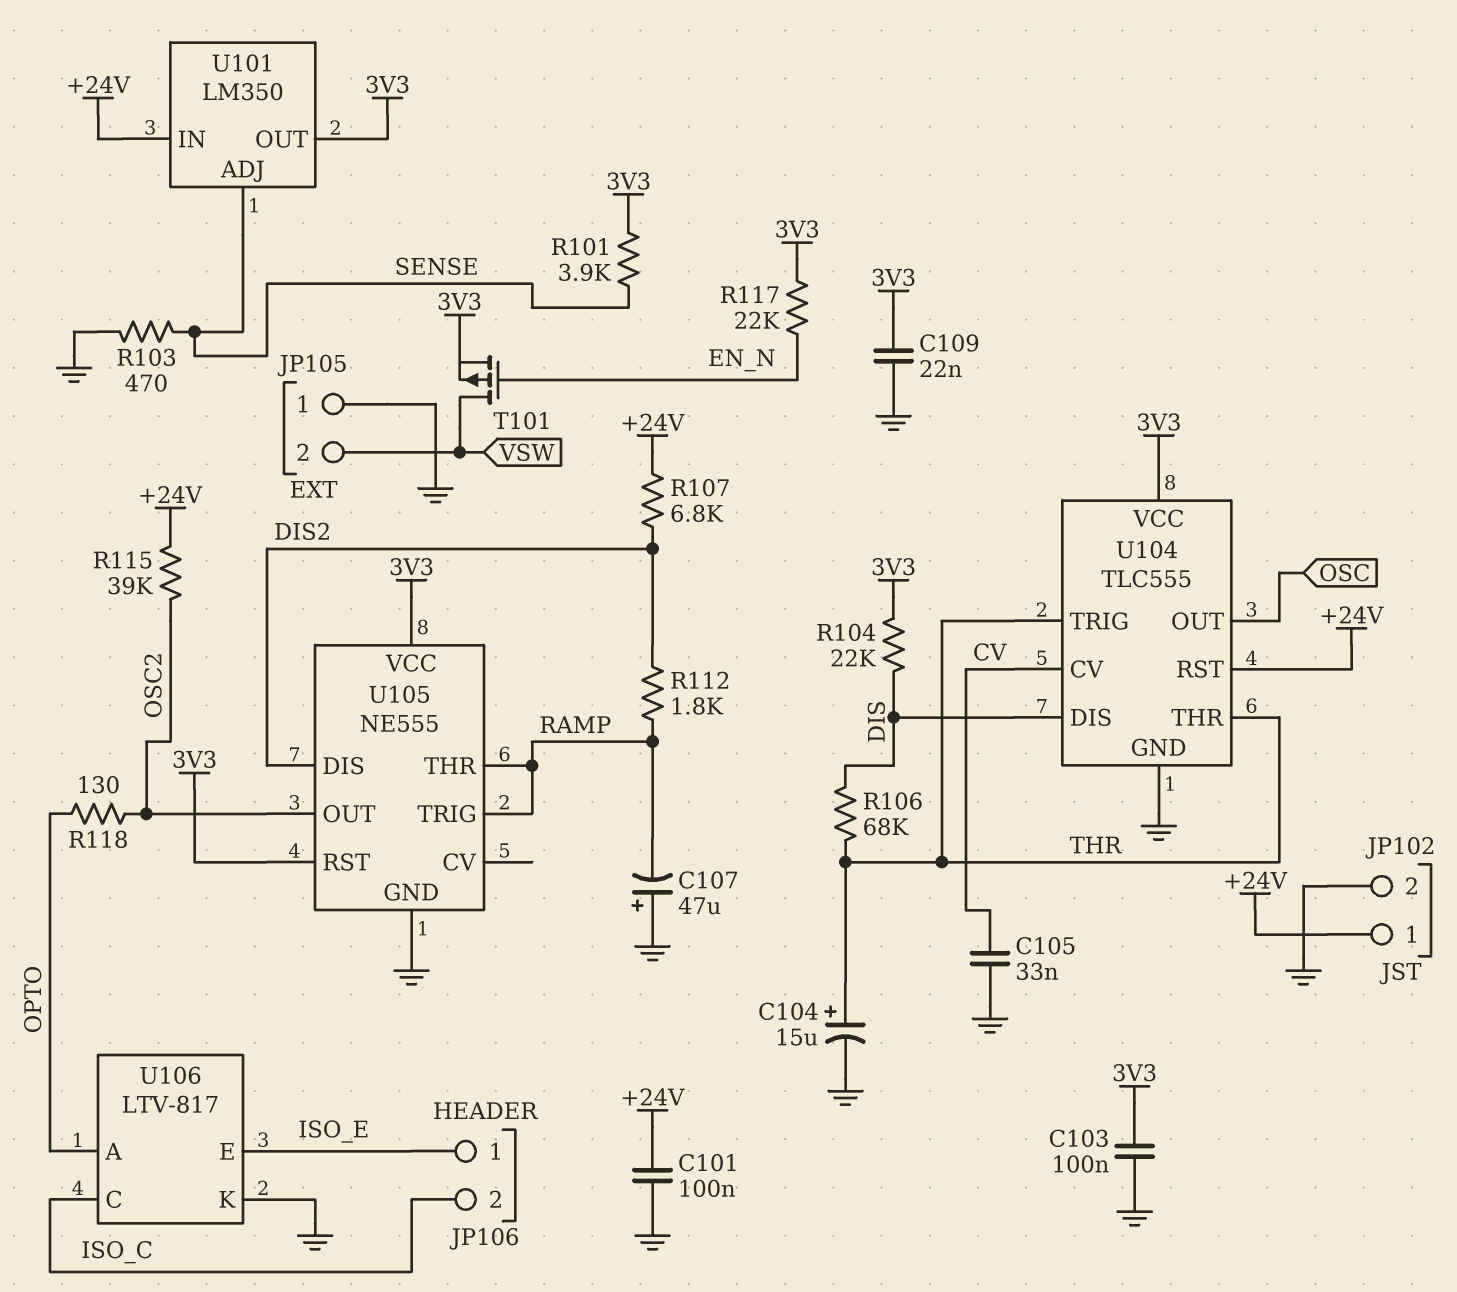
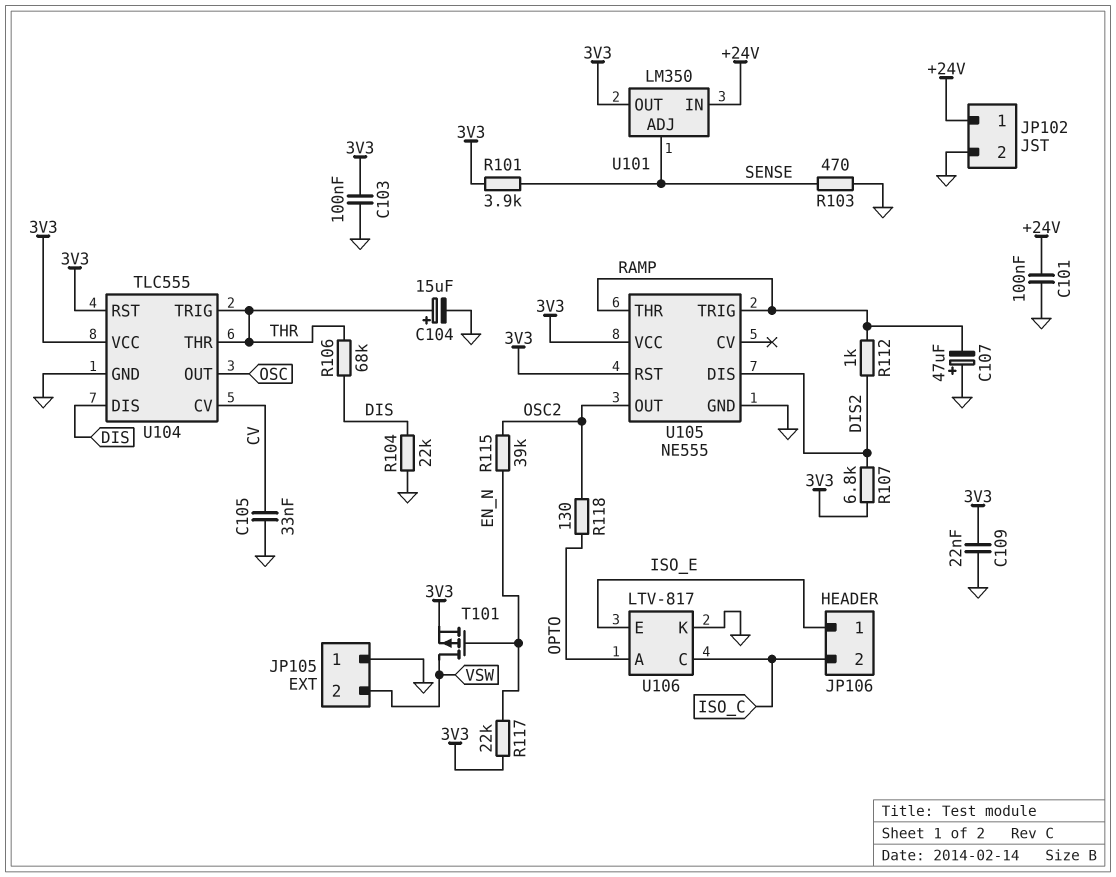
R104: 22k (3V3, DIS) -> 22k (DIS, GND)
R107: 6.8k (+24V, DIS2) -> 6.8k (3V3, DIS2)
R112: 1.8k (DIS2, RAMP) -> 1k (DIS2, RAMP)
R115: 39k (+24V, OSC2) -> 39k (EN_N, OSC2)
U104 pin RST: +24V -> 3V3

